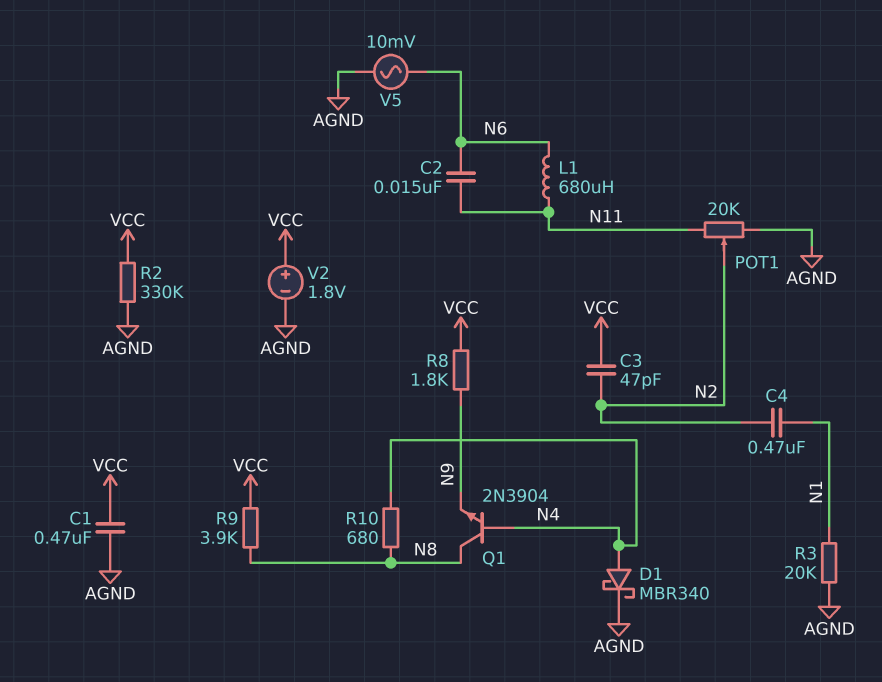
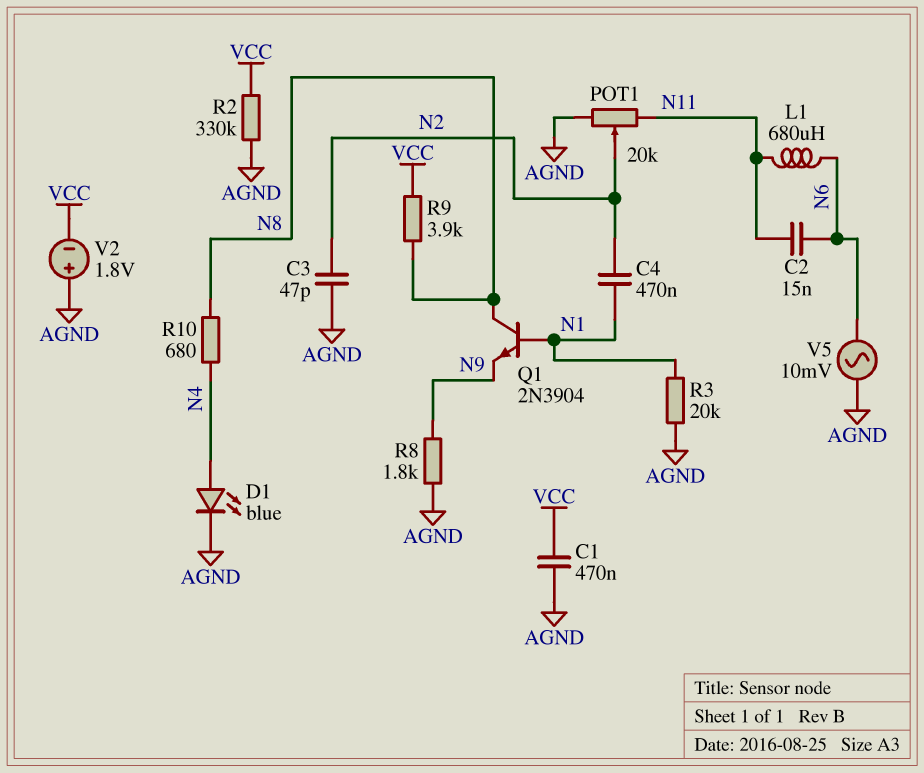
C3: 47pF (N2, VCC) -> 47pF (AGND, N2)
D1: schottky MBR340 (A N4, K AGND) -> LED blue (A N4, K AGND)
Q1: NPN 2N3904 (B N4, C N8, E N9) -> NPN 2N3904 (B N1, C N8, E N9)
R8: 1.8k (N9, VCC) -> 1.8k (AGND, N9)
V2: 1.8V (plus VCC, minus AGND) -> 1.8V (plus AGND, minus VCC)

